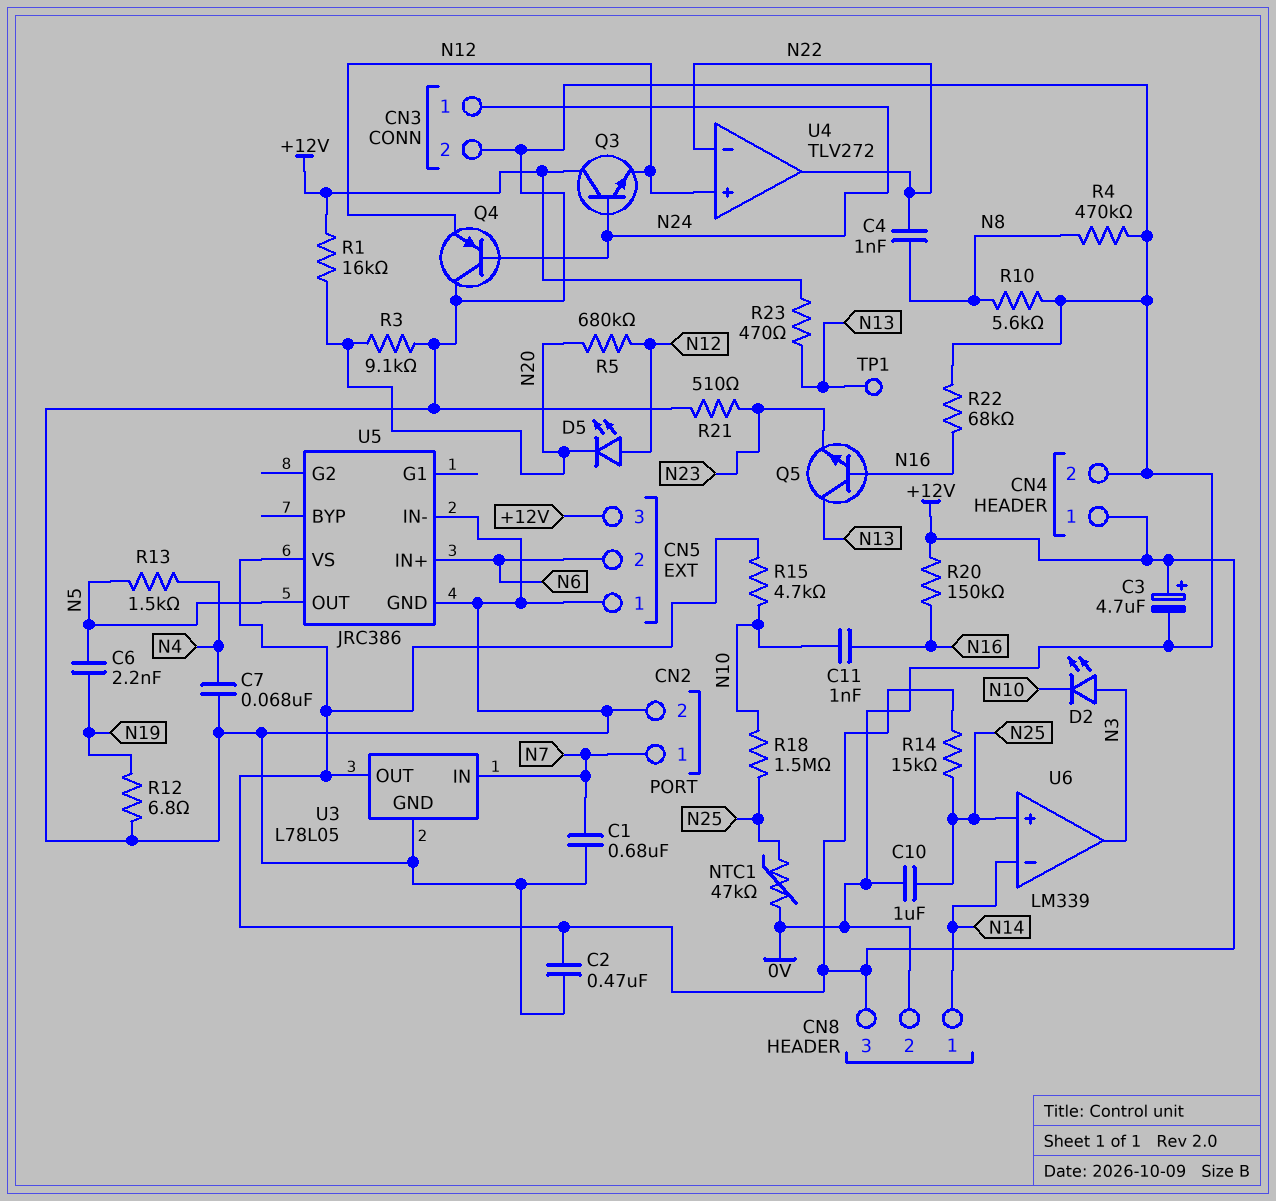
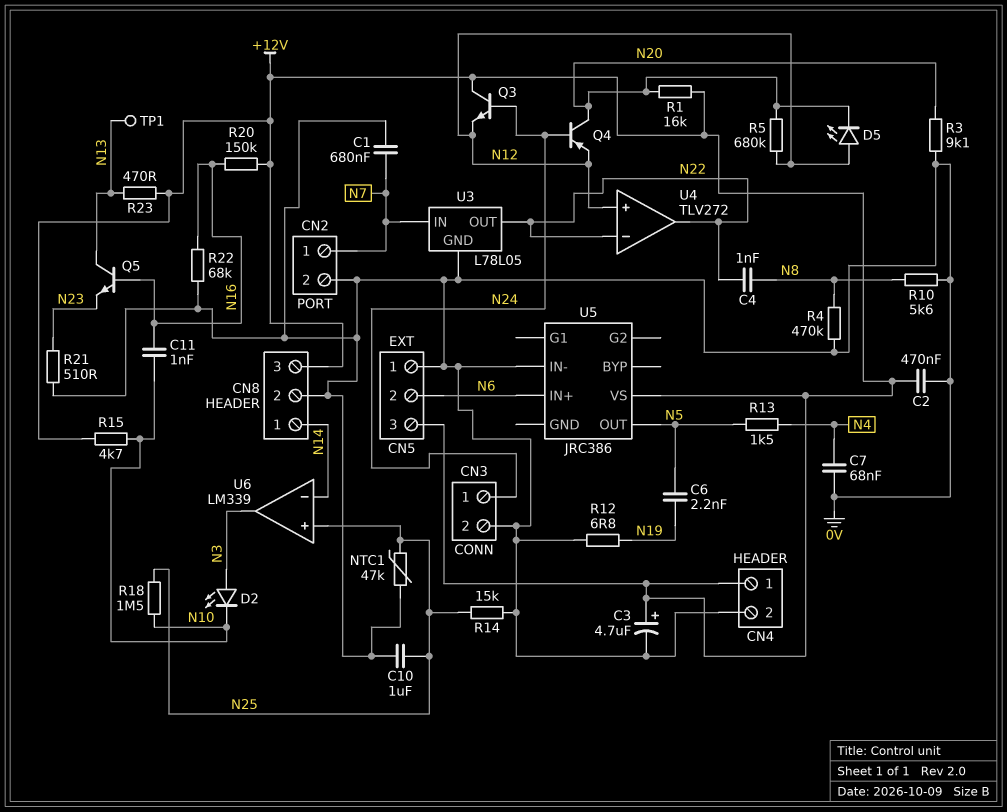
Q4: PNP (B N24, C 0V, E N12) -> PNP (B N24, C N20, E N12)
R14: 15k (+12V, N25) -> 15k (0V, N25)
U3 pin OUT: +12V -> N22
U5 pin GND: 0V -> none

